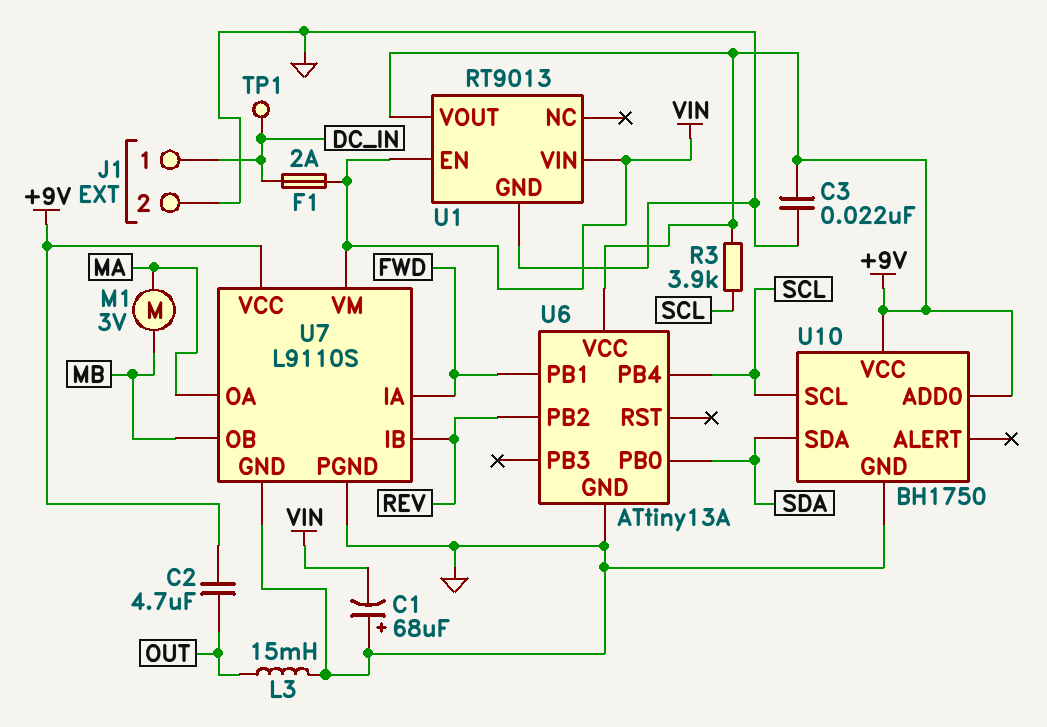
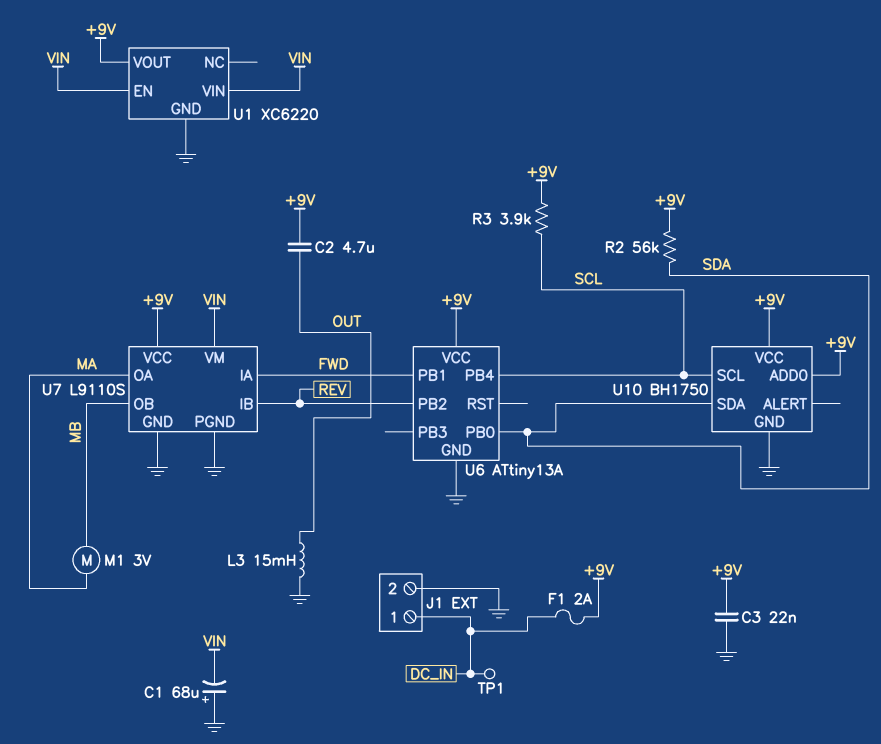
F1: 2A (DC_IN, VIN) -> 2A (+9V, DC_IN)
R2: none -> 56k (+9V, SDA)
U1: RT9013 -> XC6220

